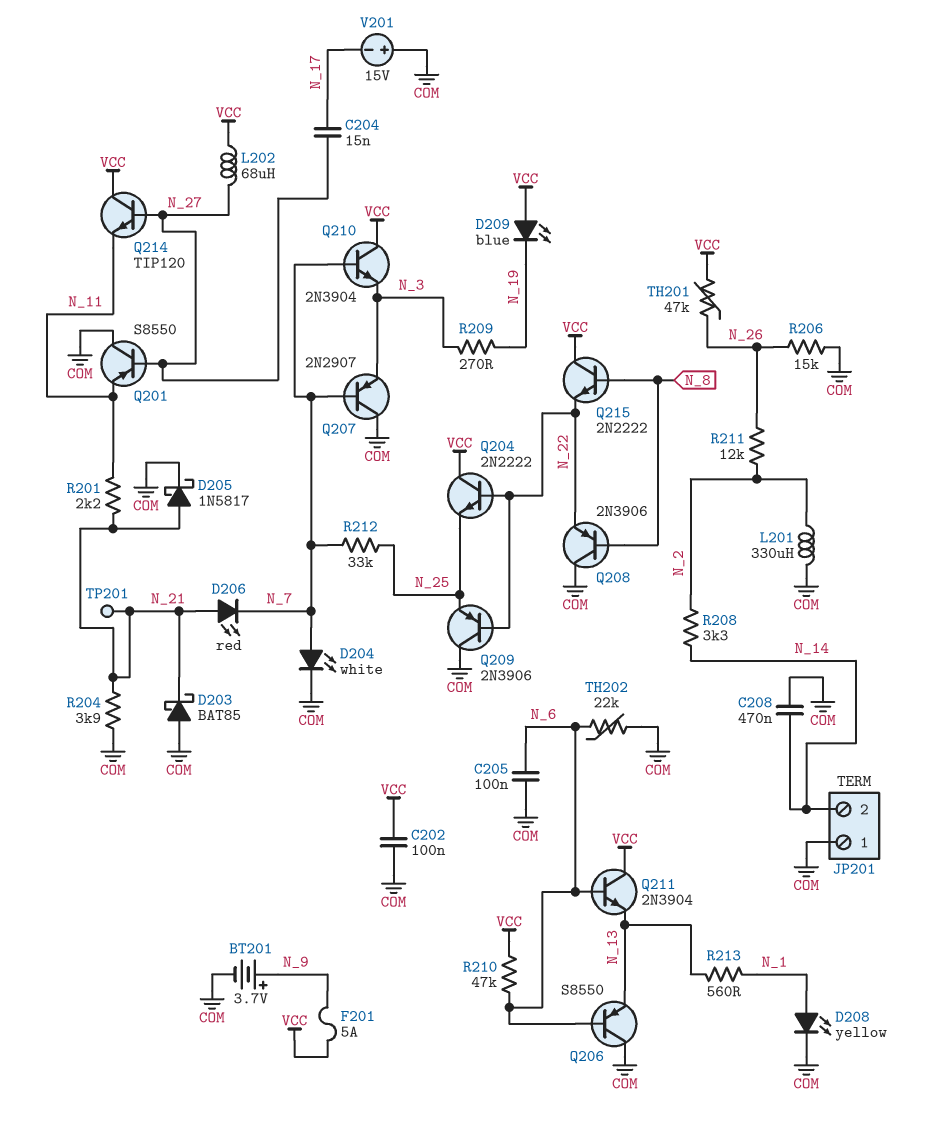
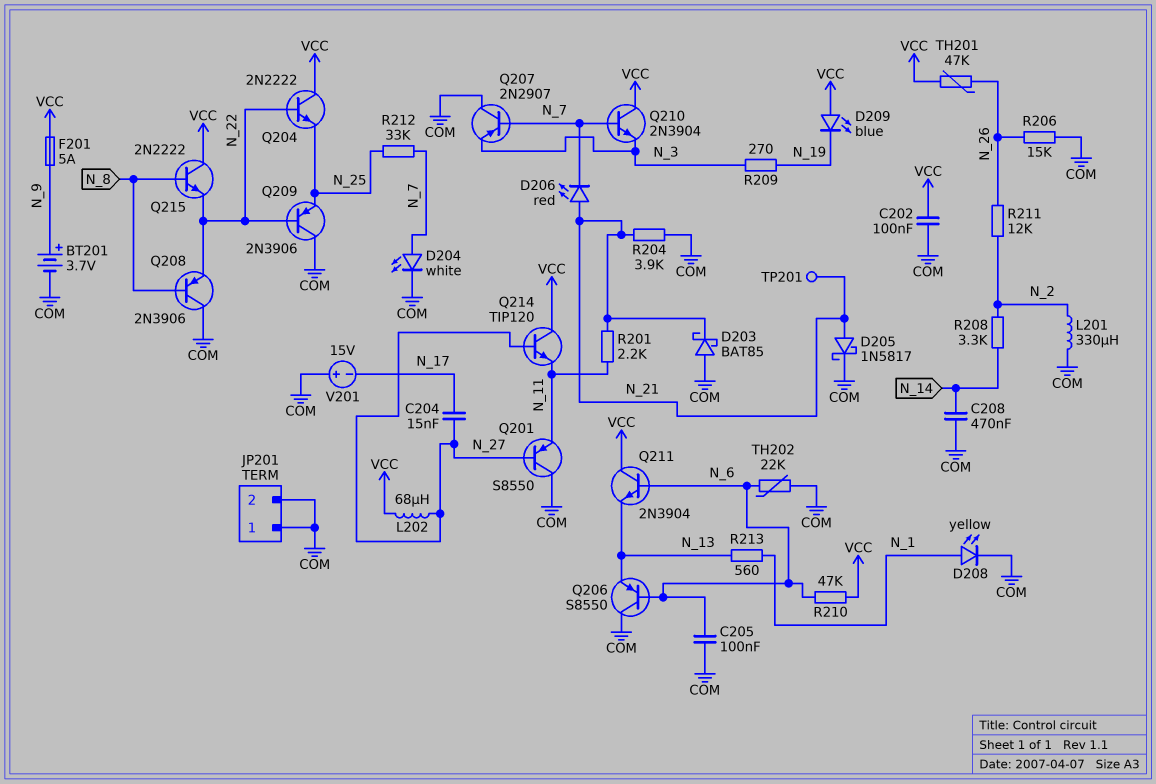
JP201 pin 2: N_14 -> COM

